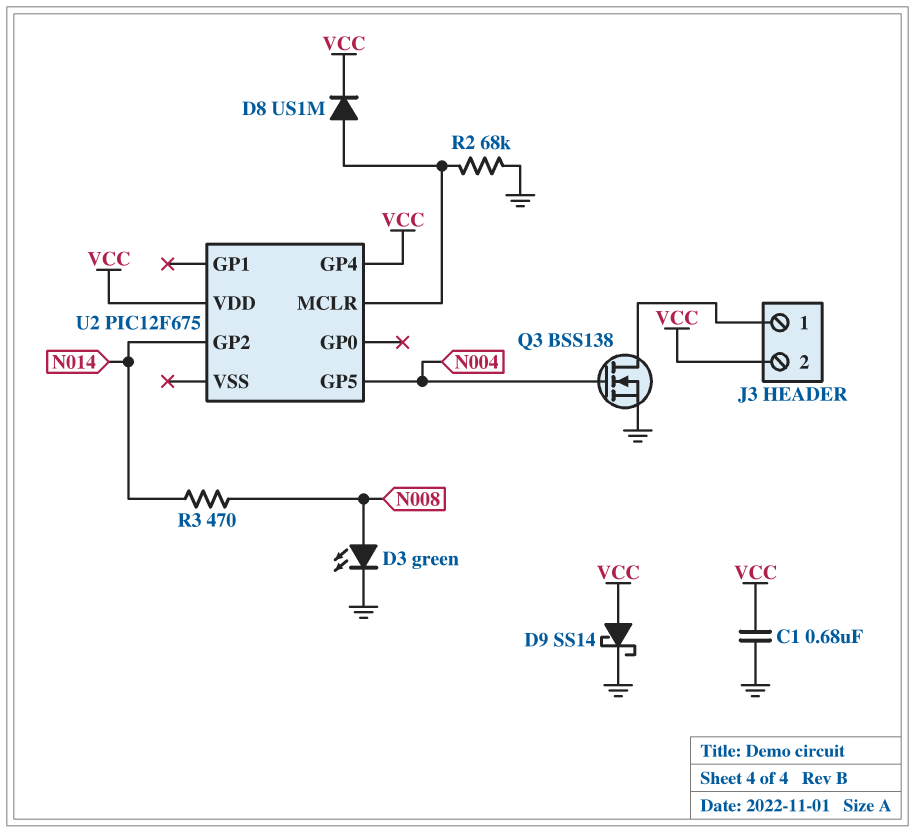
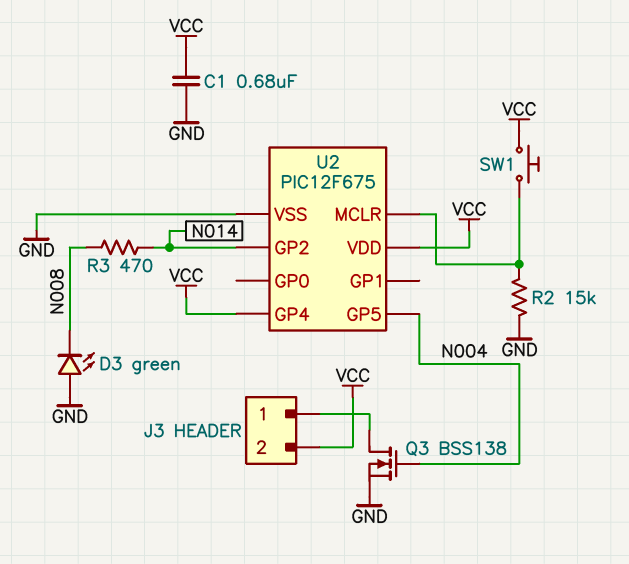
D3: LED green (A N008, K GND) -> LED green (A GND, K N008)
D8: diode US1M (A U2/MCLR, K VCC) -> none
D9: schottky SS14 (A VCC, K GND) -> none
R2: 68k (GND, U2/MCLR) -> 15k (GND, U2/MCLR)
SW1: none -> button (U2/MCLR, VCC)
U2 pin VSS: none -> GND

